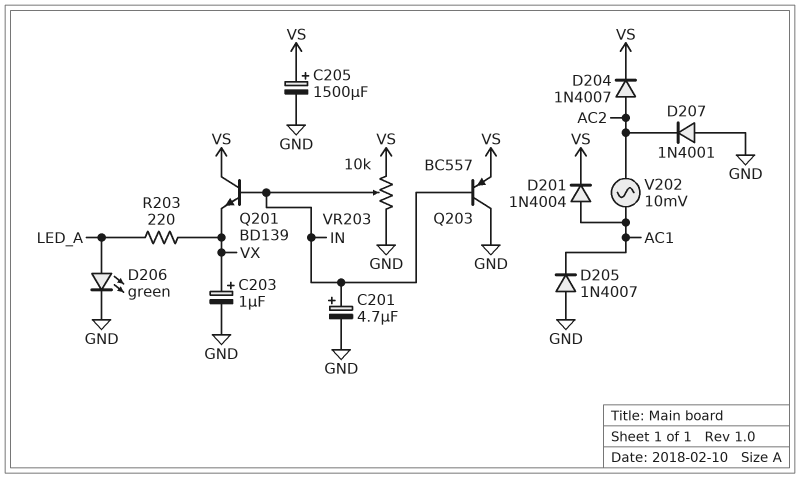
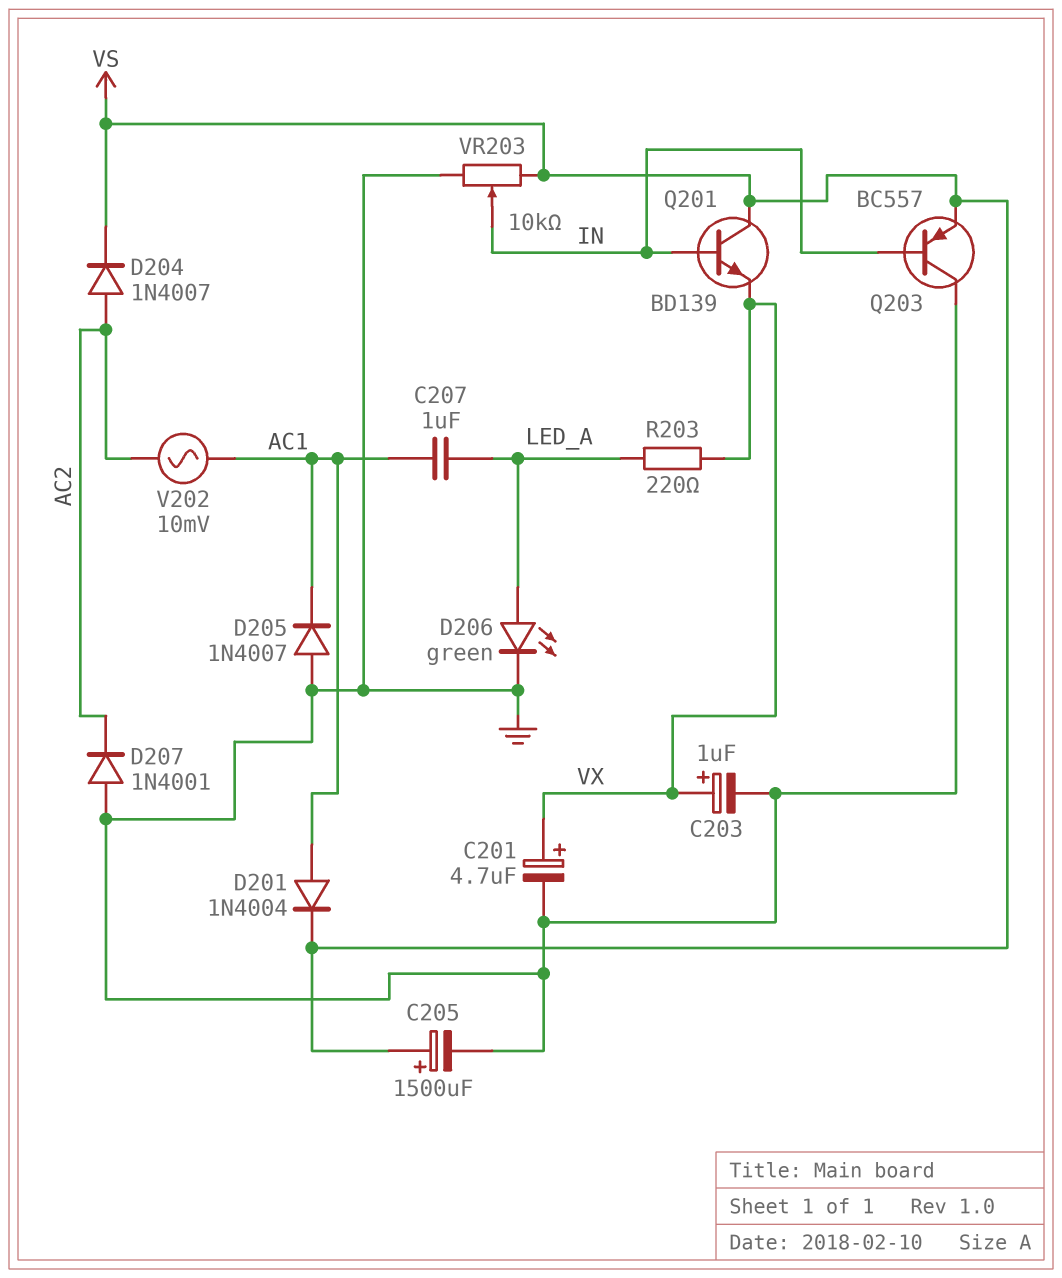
C201: 4.7uF (plus IN, minus GND) -> 4.7uF (plus VX, minus GND)
C207: none -> 1uF (AC1, LED_A)

